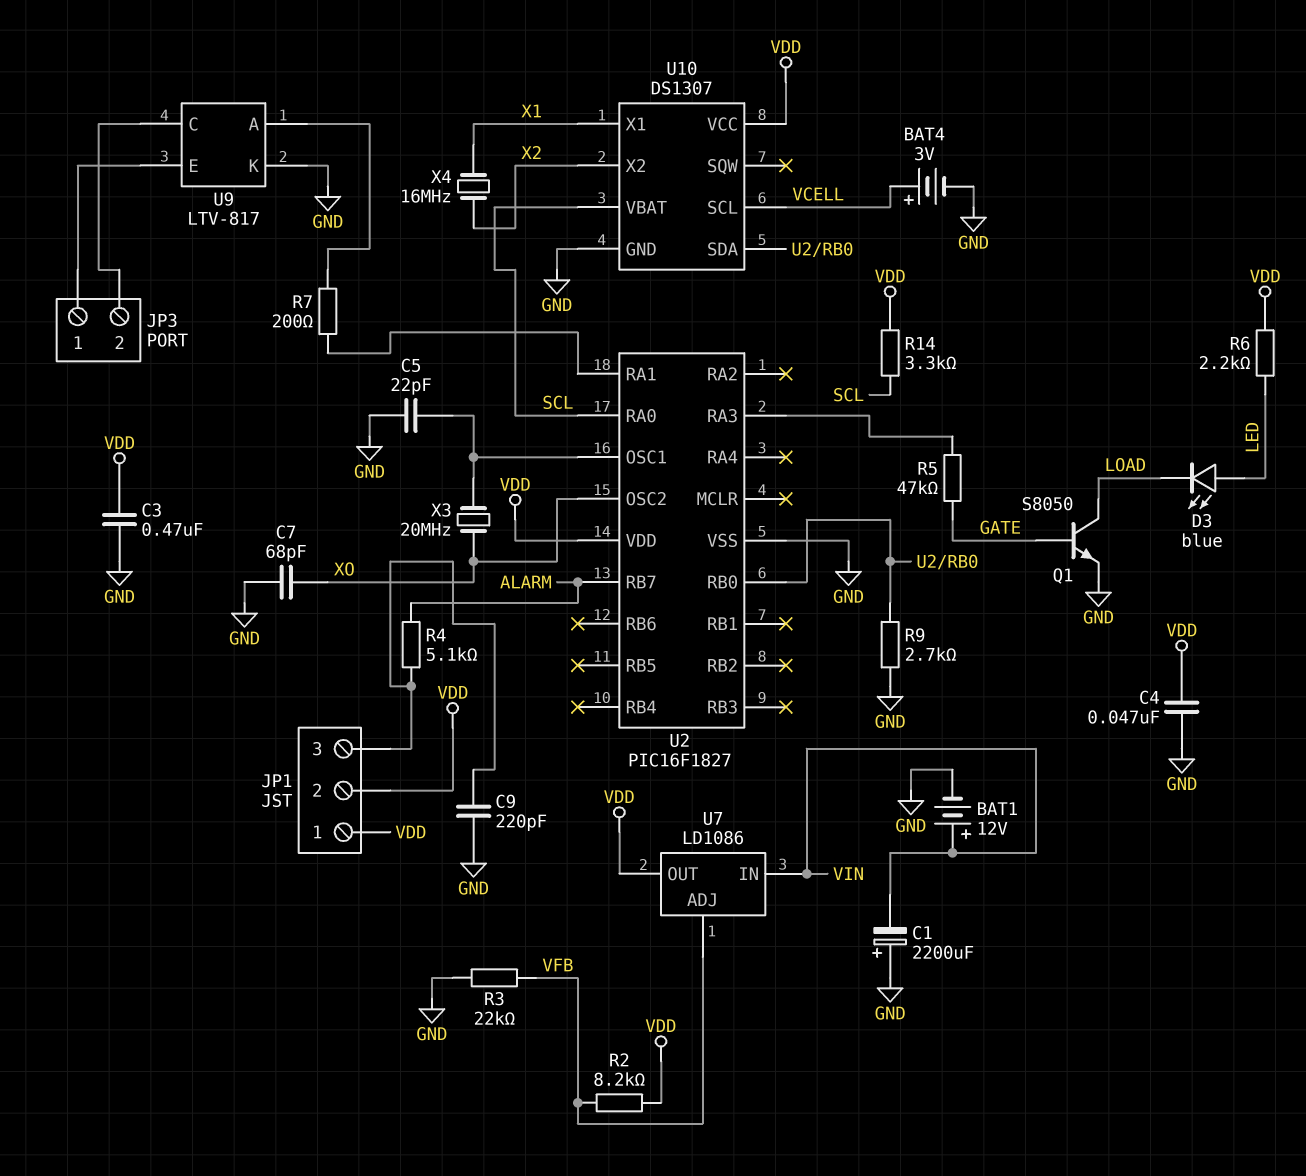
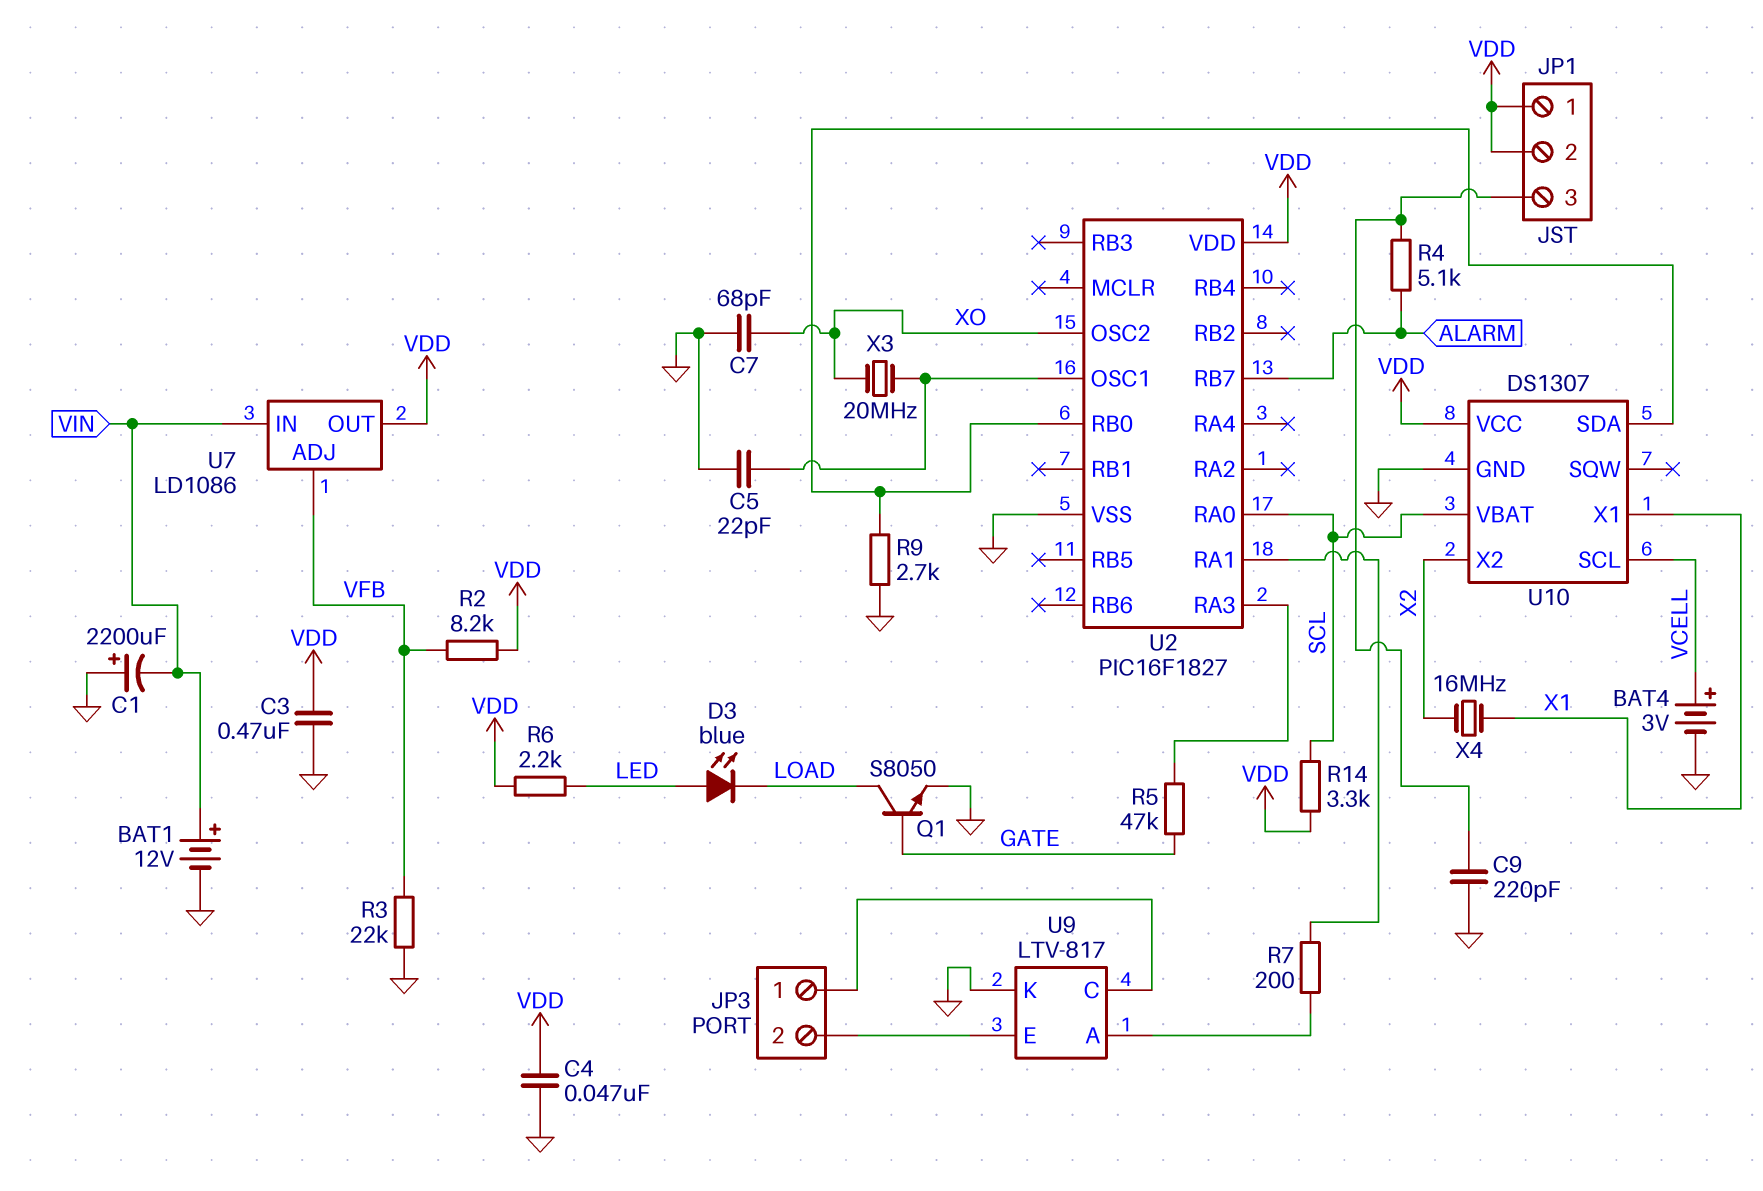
U9 pin C: JP3/2 -> JP3/1
U9 pin E: JP3/1 -> JP3/2

